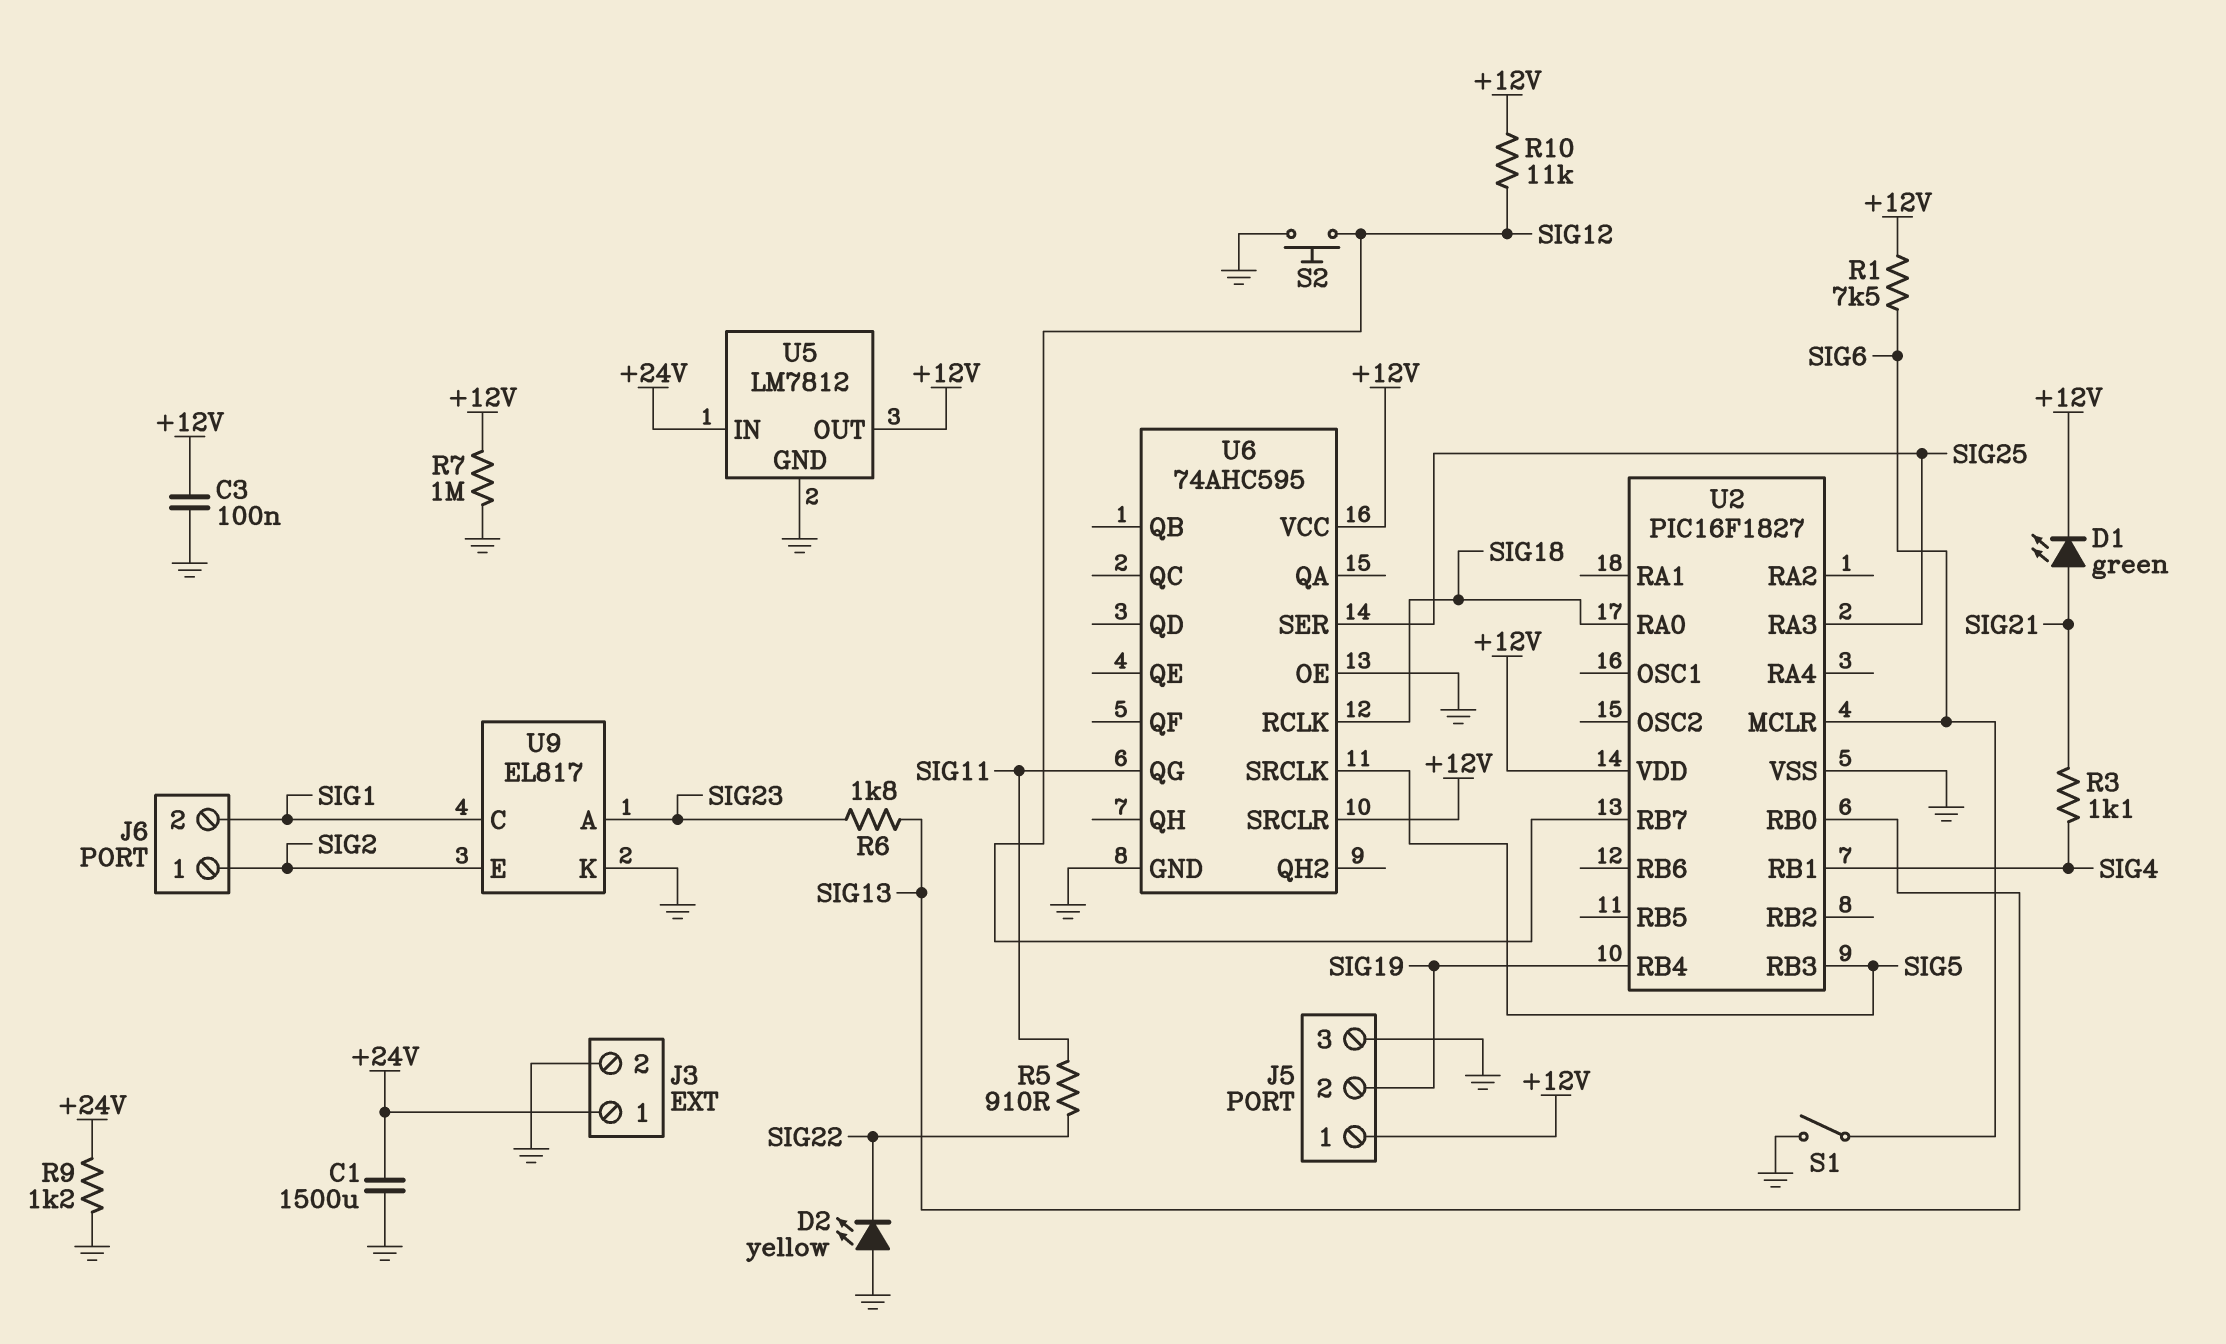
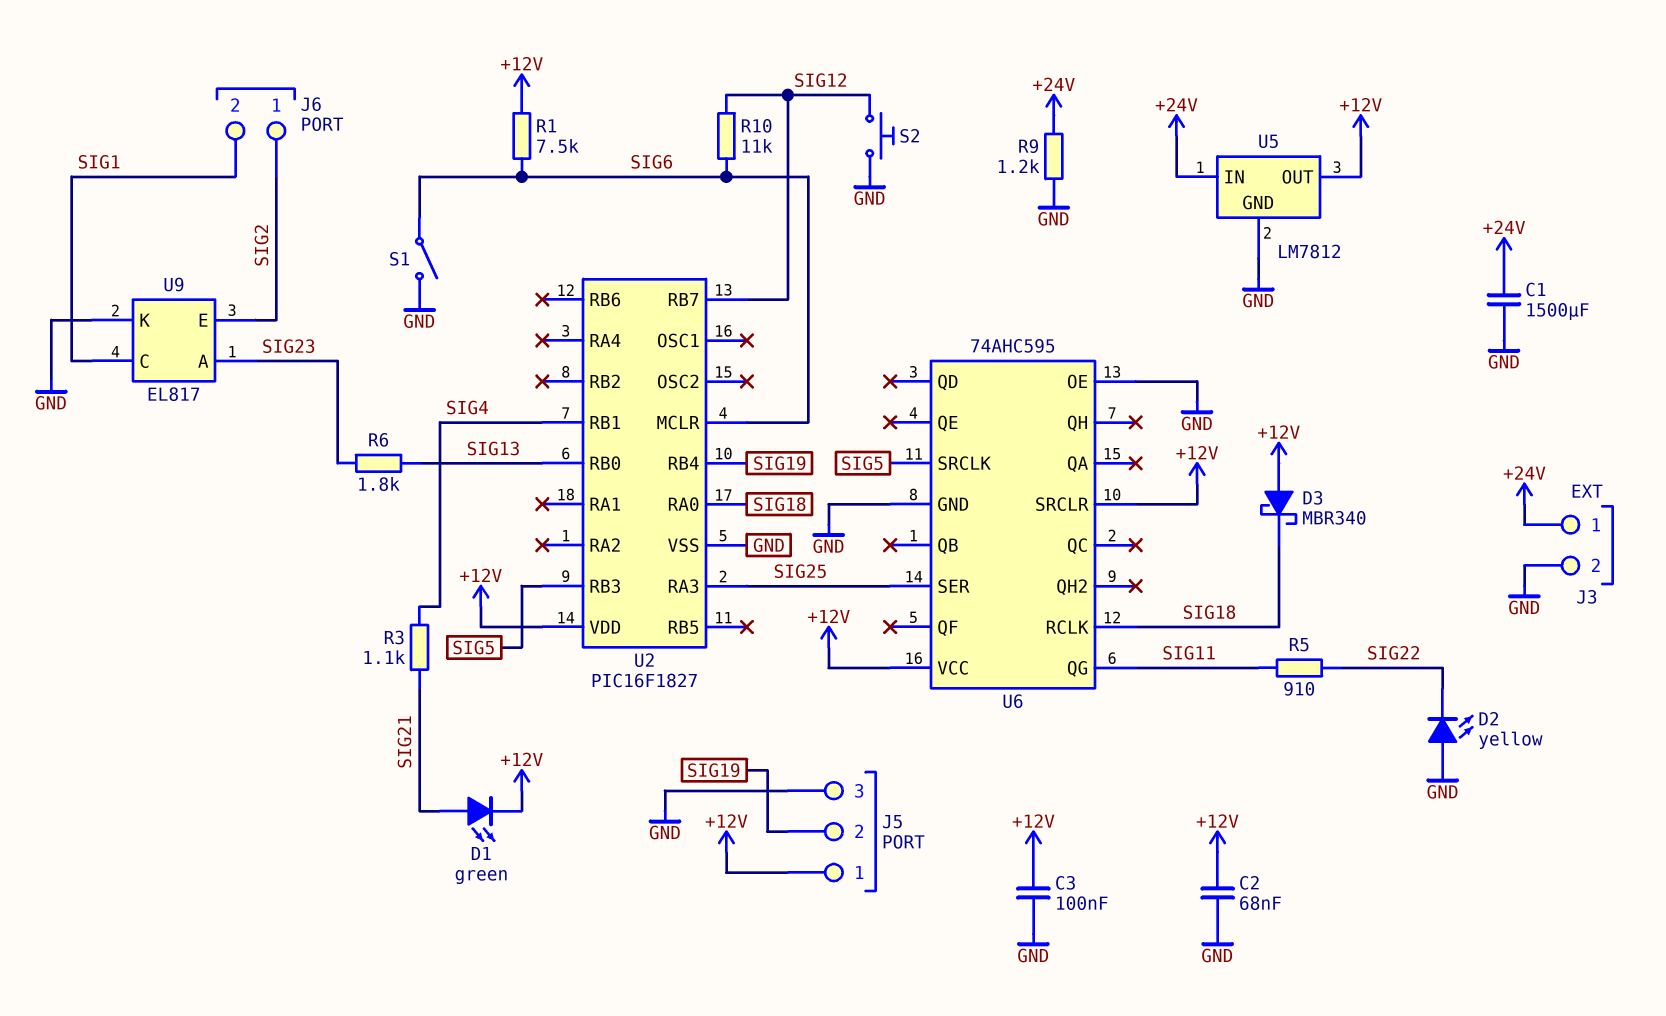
C2: none -> 68nF (+12V, GND)
D3: none -> schottky MBR340 (A +12V, K SIG18)
R7: 1M (+12V, GND) -> none
R10: 11k (+12V, SIG12) -> 11k (SIG6, SIG12)

